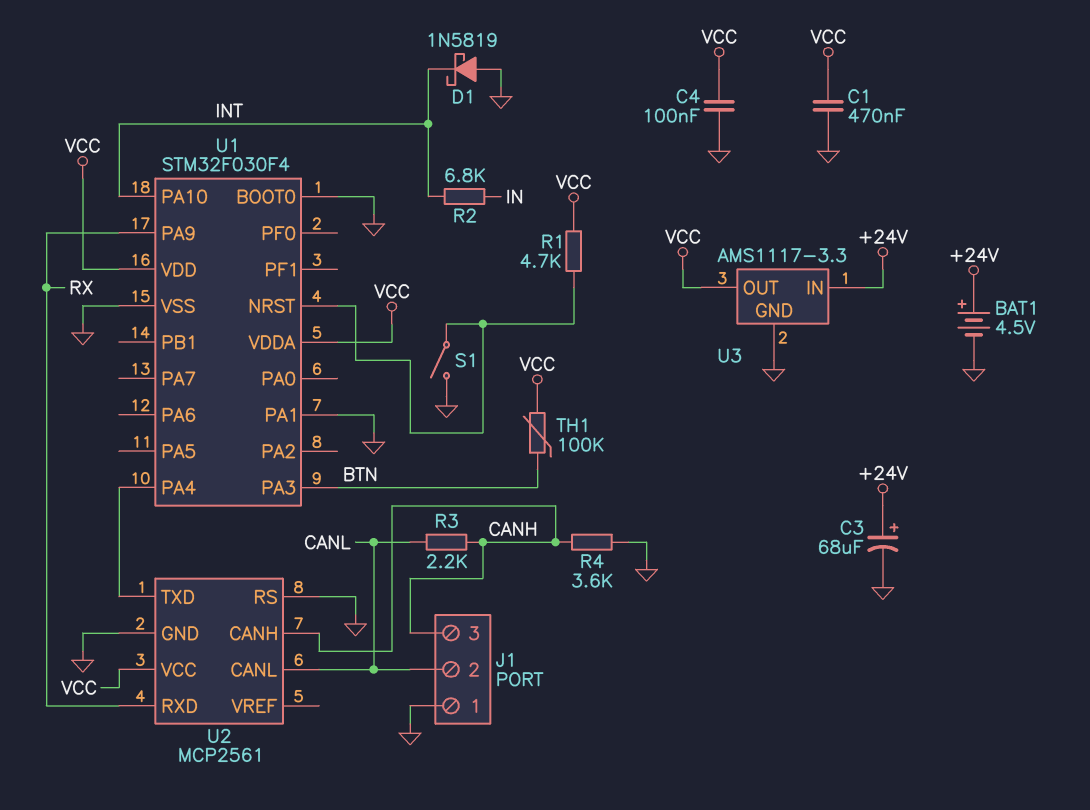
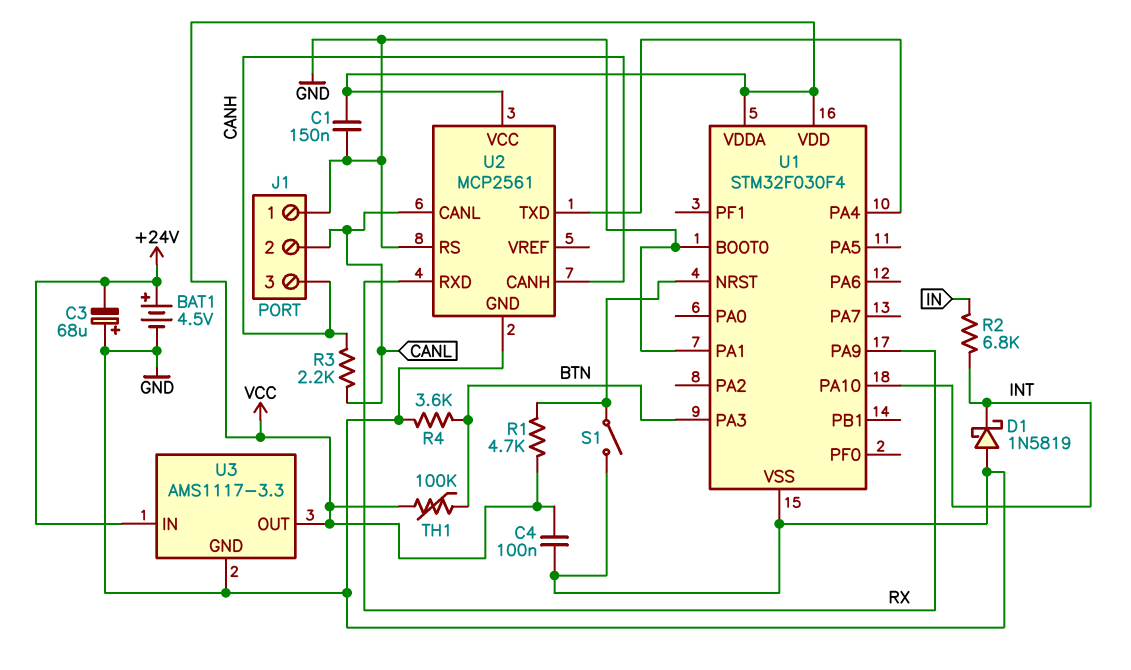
C1: 470nF (GND, VCC) -> 150nF (GND, VCC)
C3: 68uF (plus +24V, minus GND) -> 68uF (plus GND, minus +24V)
R4: 3.6k (CANH, GND) -> 3.6k (BTN, GND)

